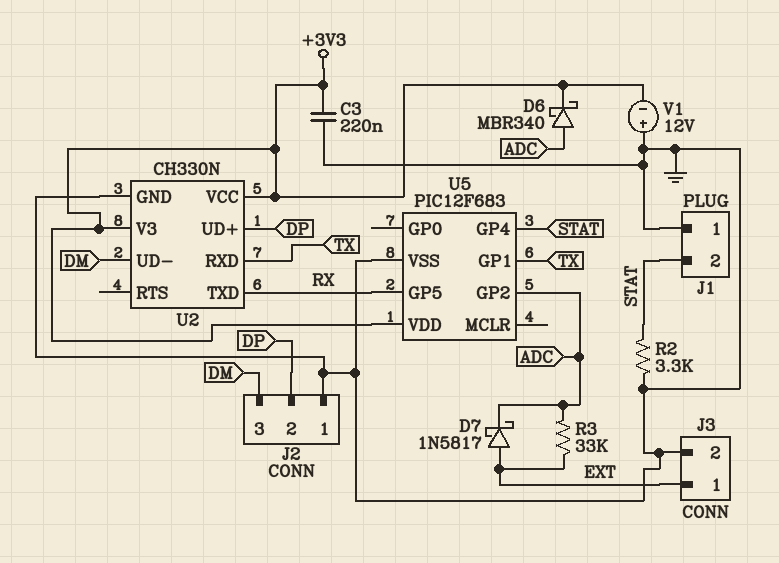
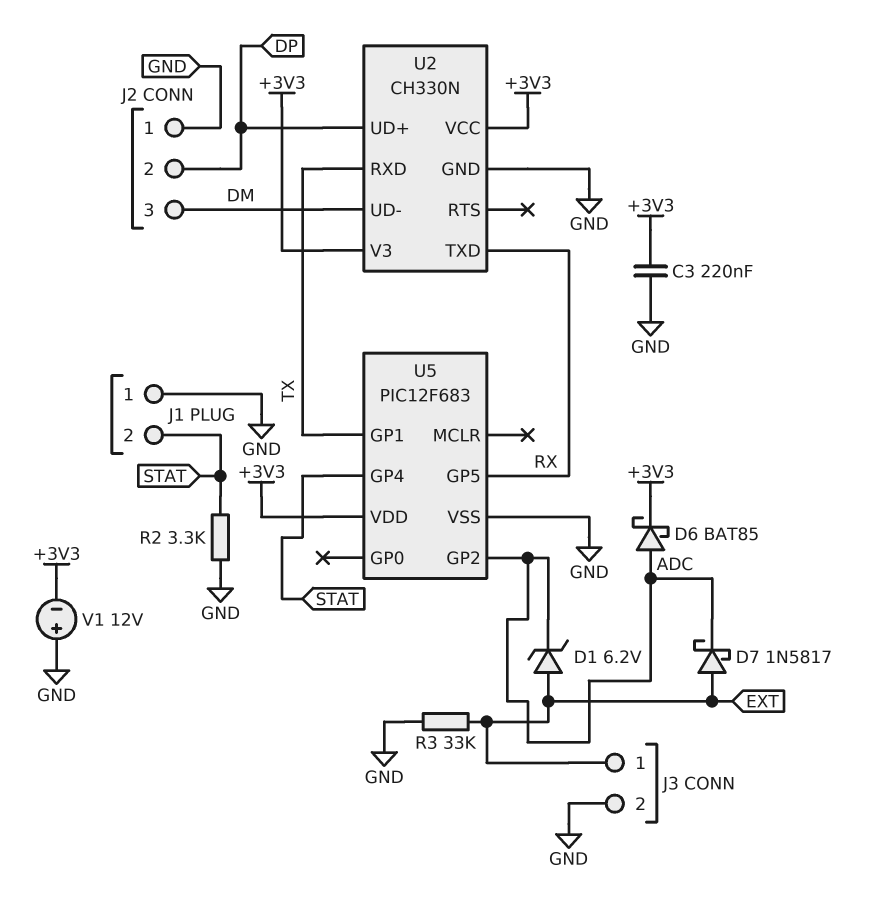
D1: none -> zener 6.2V (A EXT, K ADC)
D6: schottky MBR340 (A ADC, K +3V3) -> schottky BAT85 (A ADC, K +3V3)
R3: 33k (ADC, EXT) -> 33k (EXT, GND)

